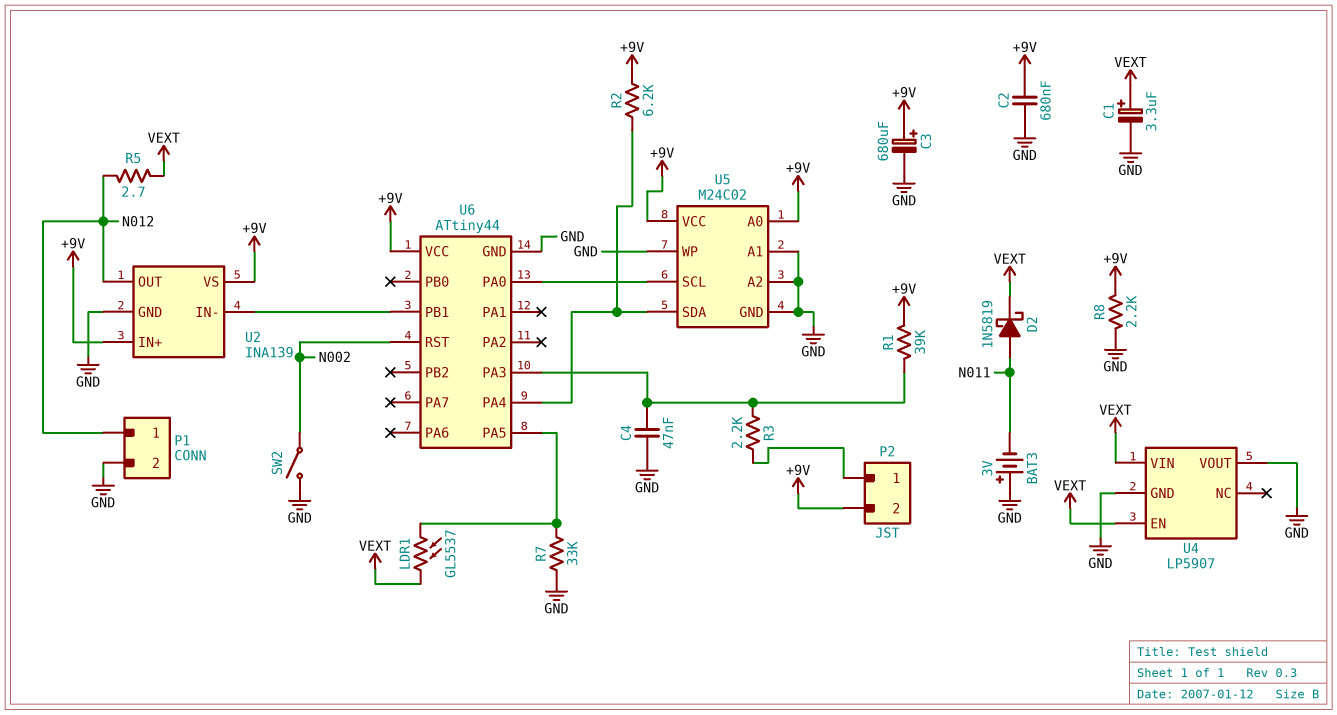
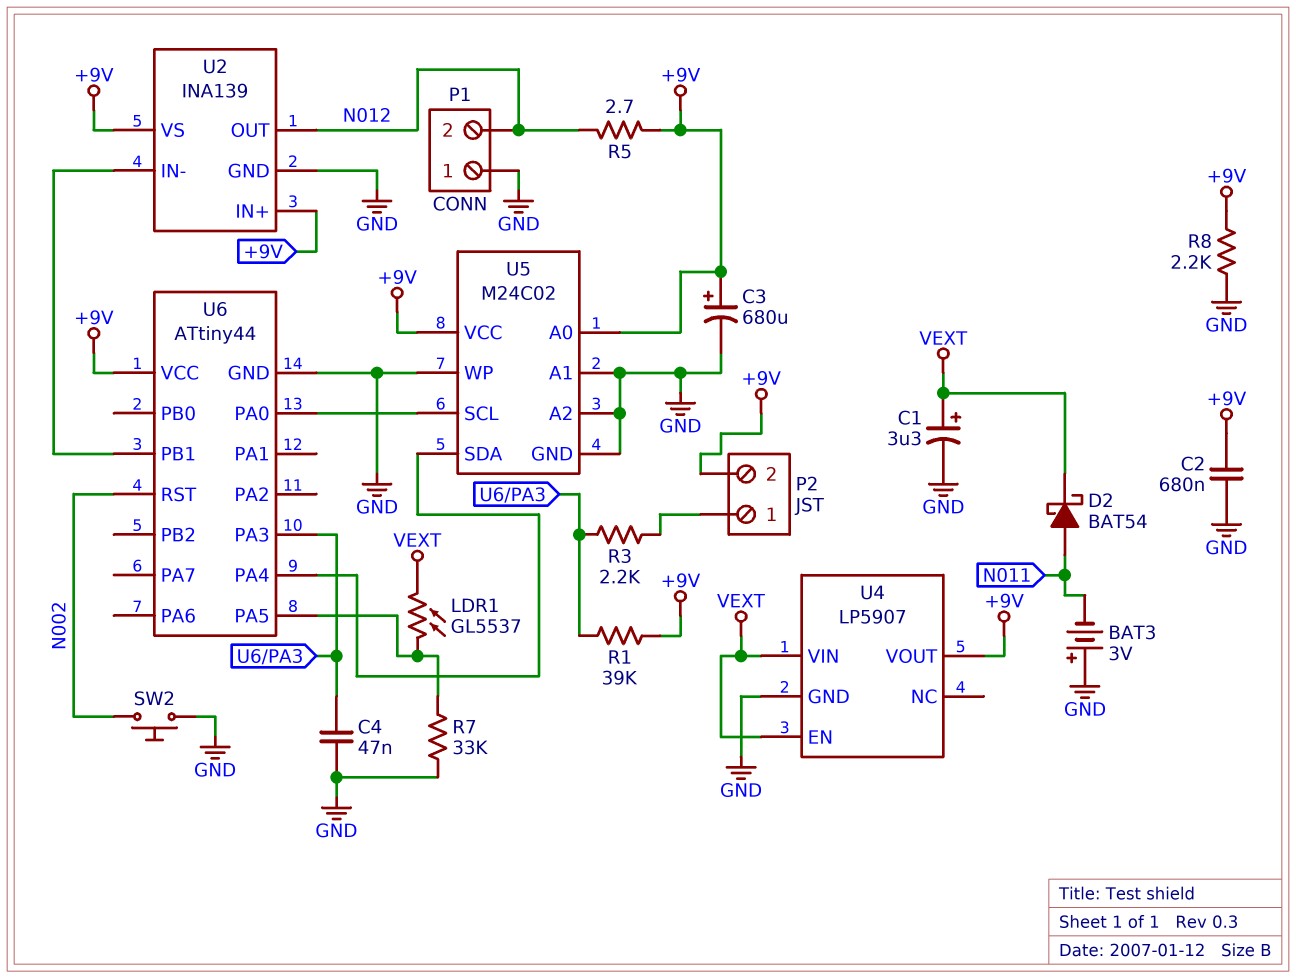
D2: schottky 1N5819 (A N011, K VEXT) -> schottky BAT54 (A N011, K VEXT)
P1 pin 1: N012 -> GND
P1 pin 2: GND -> N012
R2: 6.2k (+9V, U5/SDA) -> none
R5: 2.7 (N012, VEXT) -> 2.7 (+9V, N012)
SW2: switch (GND, N002) -> button (GND, N002)
U4 pin VOUT: GND -> +9V

